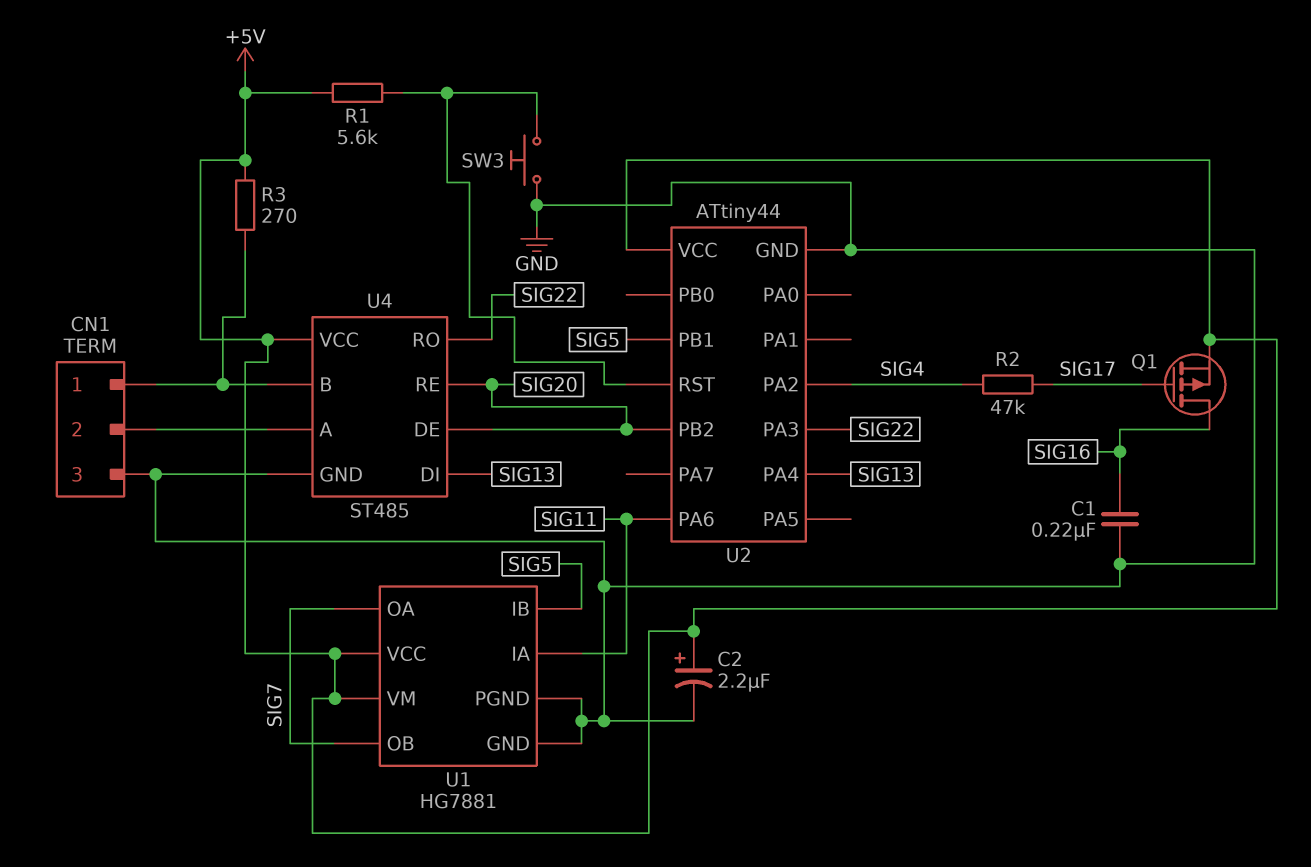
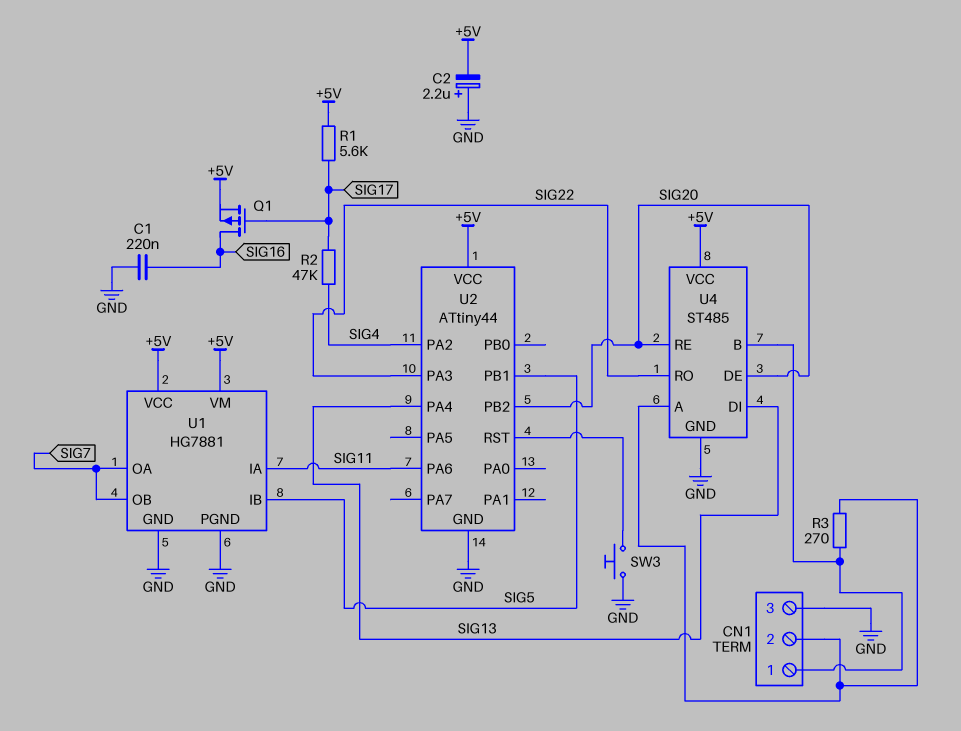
C2: 2.2uF (plus +5V, minus GND) -> 2.2uF (plus GND, minus +5V)
R1: 5.6k (+5V, U2/RST) -> 5.6k (+5V, SIG17)
R3: 270 (+5V, CN1/1) -> 270 (CN1/1, CN1/2)

